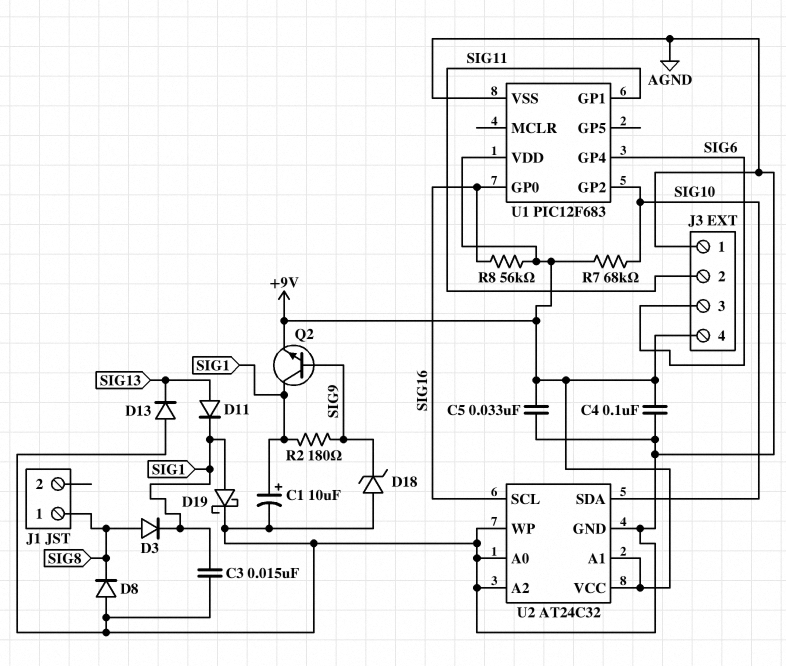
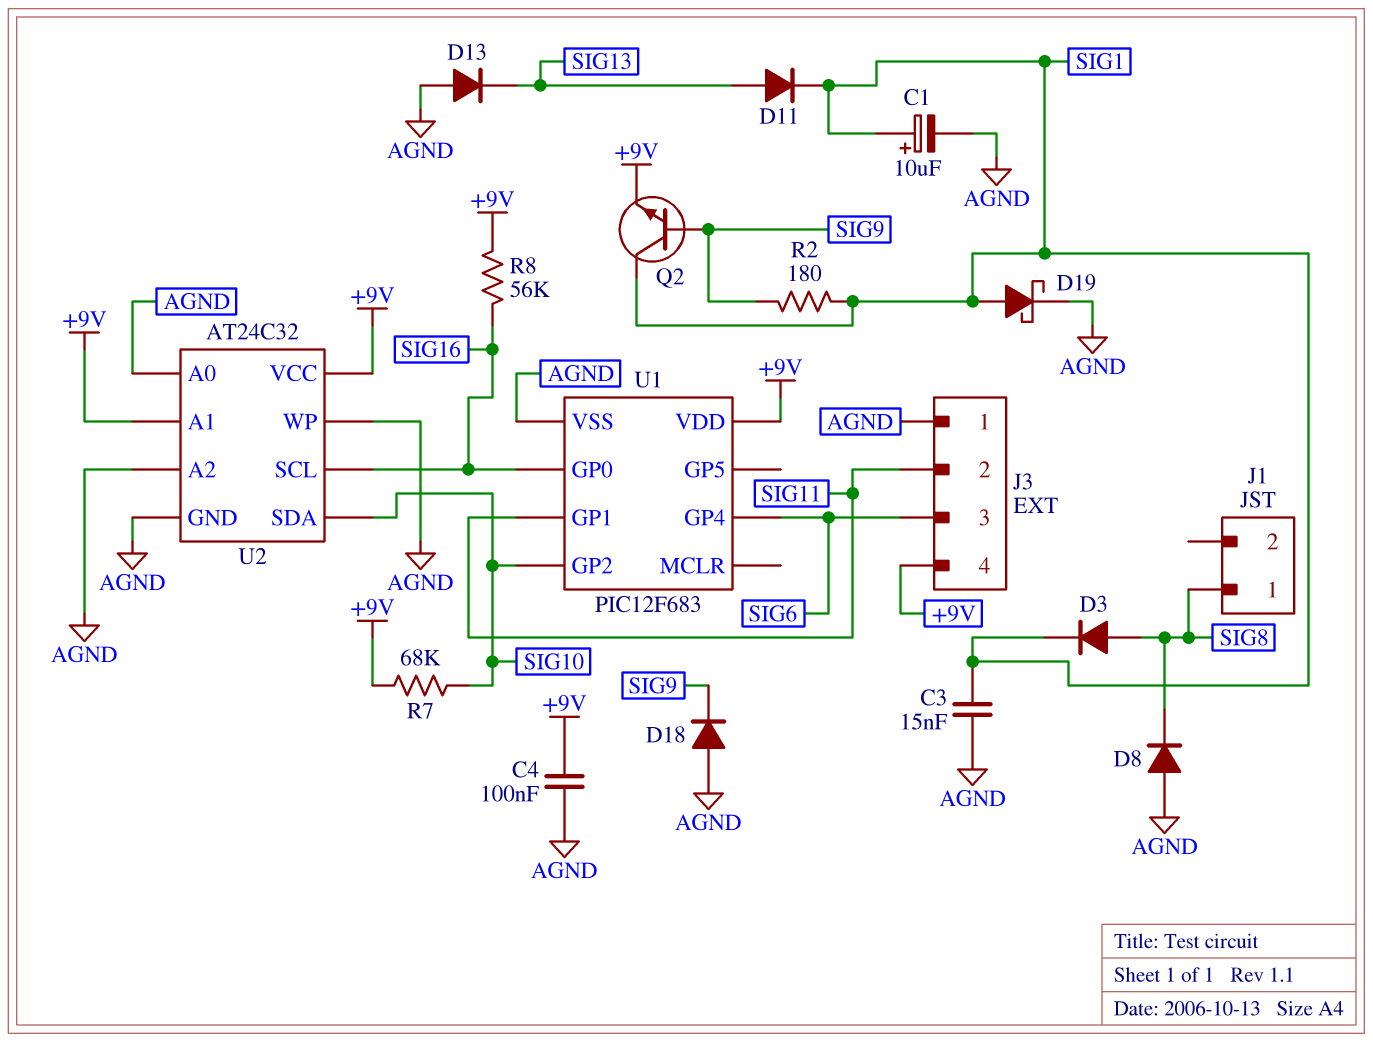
C5: 33nF (+9V, AGND) -> none
D18: zener (A AGND, K SIG9) -> diode (A AGND, K SIG9)

